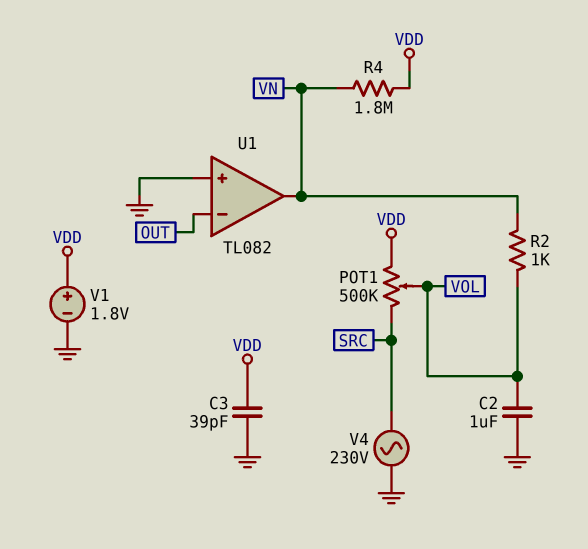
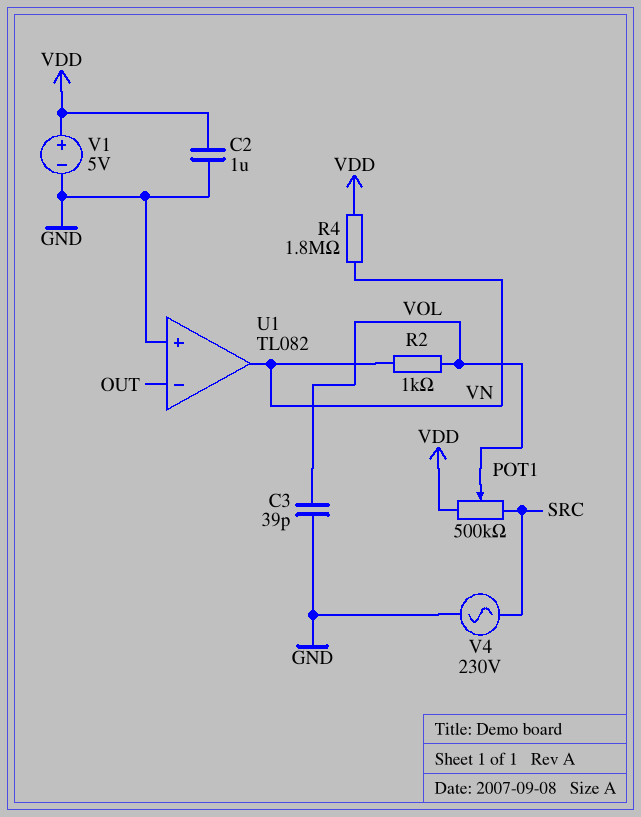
C2: 1uF (GND, VOL) -> 1uF (GND, VDD)
C3: 39pF (GND, VDD) -> 39pF (GND, VOL)
V1: 1.8V (plus VDD, minus GND) -> 5V (plus VDD, minus GND)

